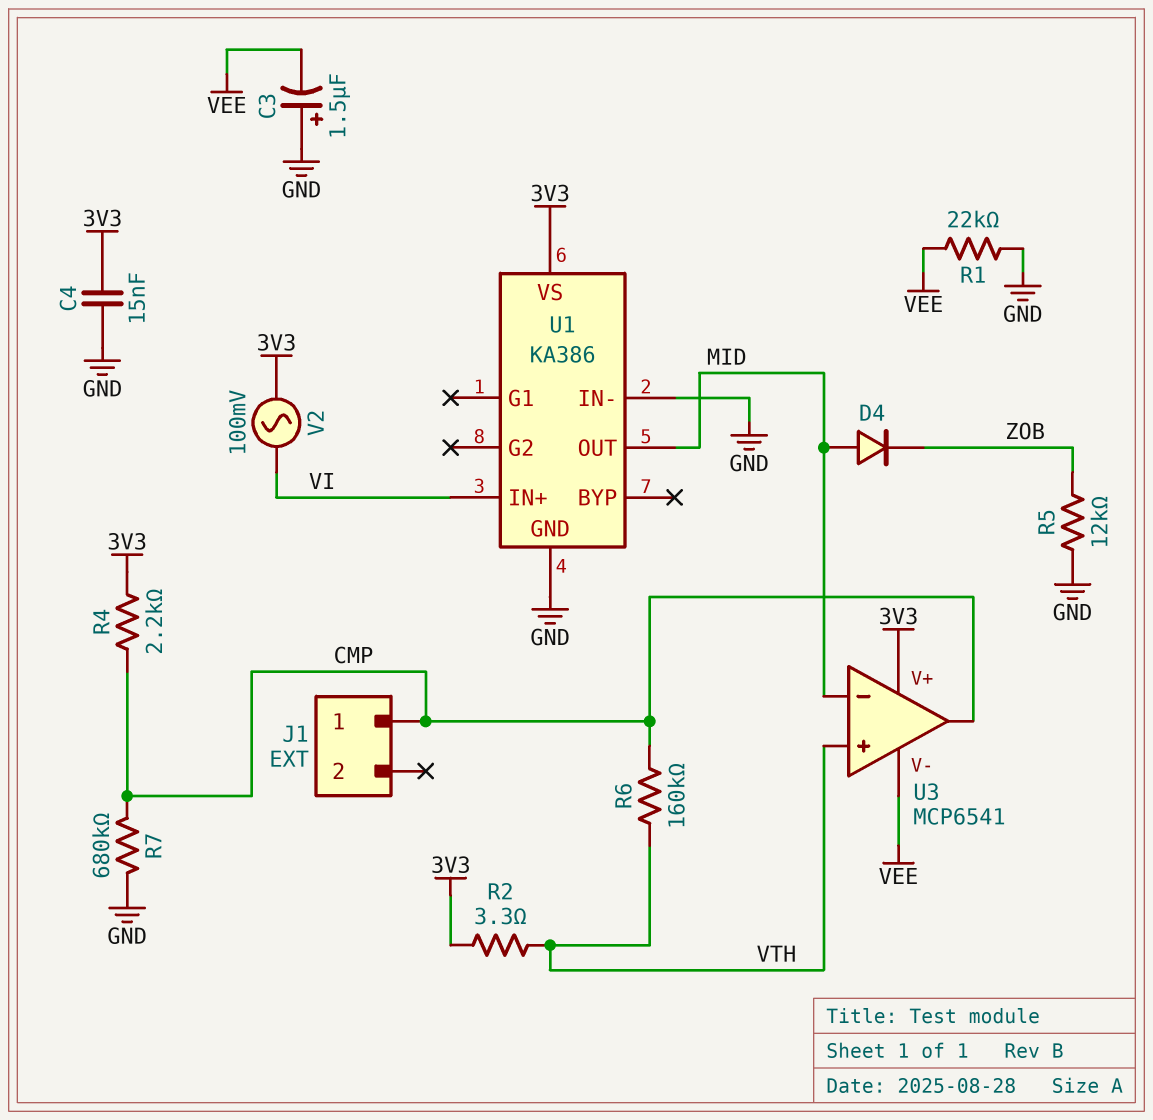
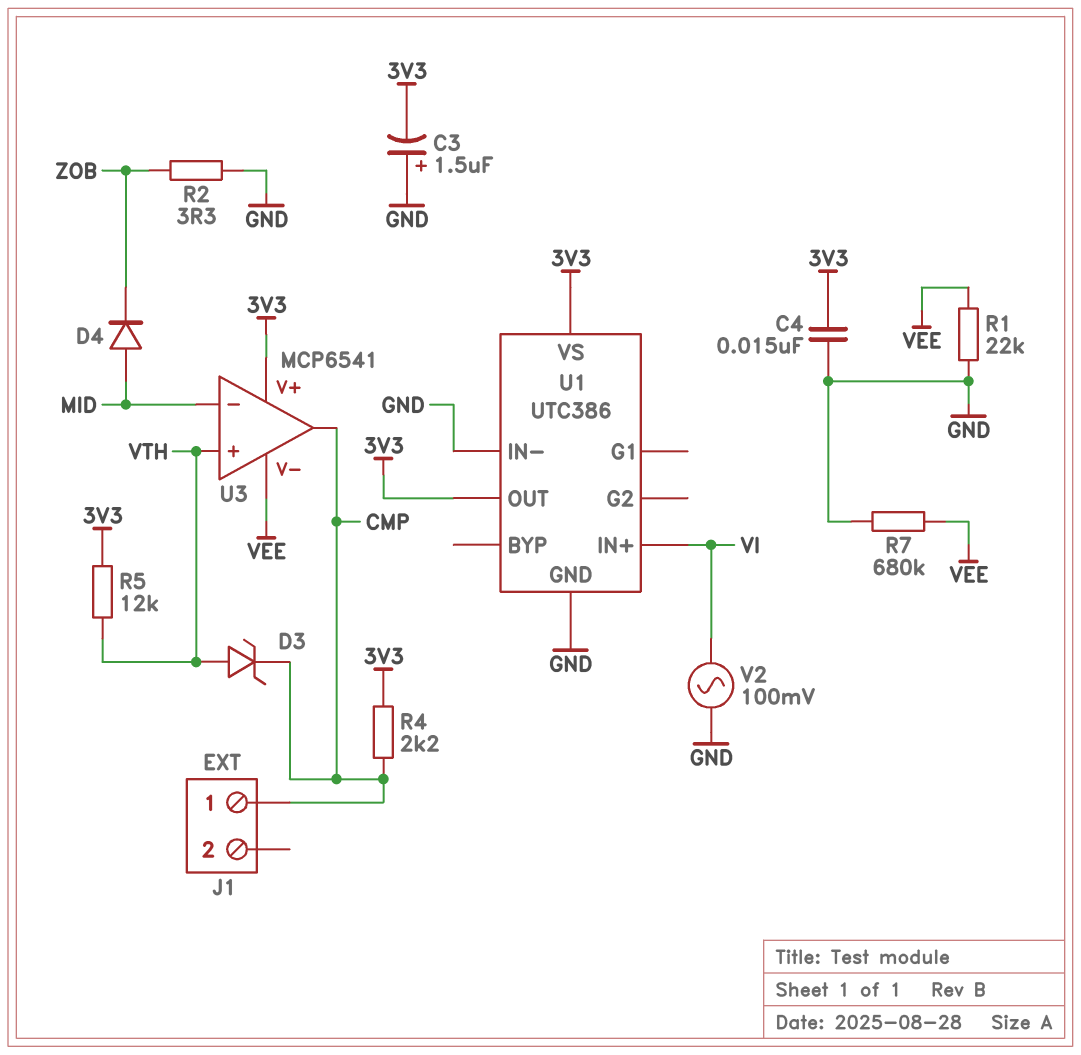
C3: 1.5uF (plus GND, minus VEE) -> 1.5uF (plus GND, minus 3V3)
D3: none -> zener (A VTH, K CMP)
R2: 3.3 (3V3, VTH) -> 3.3 (GND, ZOB)
R5: 12k (GND, ZOB) -> 12k (3V3, VTH)
R6: 160k (CMP, VTH) -> none
R7: 680k (CMP, GND) -> 680k (GND, VEE)
U1: KA386 -> UTC386
U1 pin OUT: MID -> 3V3
V2: AC 100mV (3V3, VI) -> AC 100mV (GND, VI)

